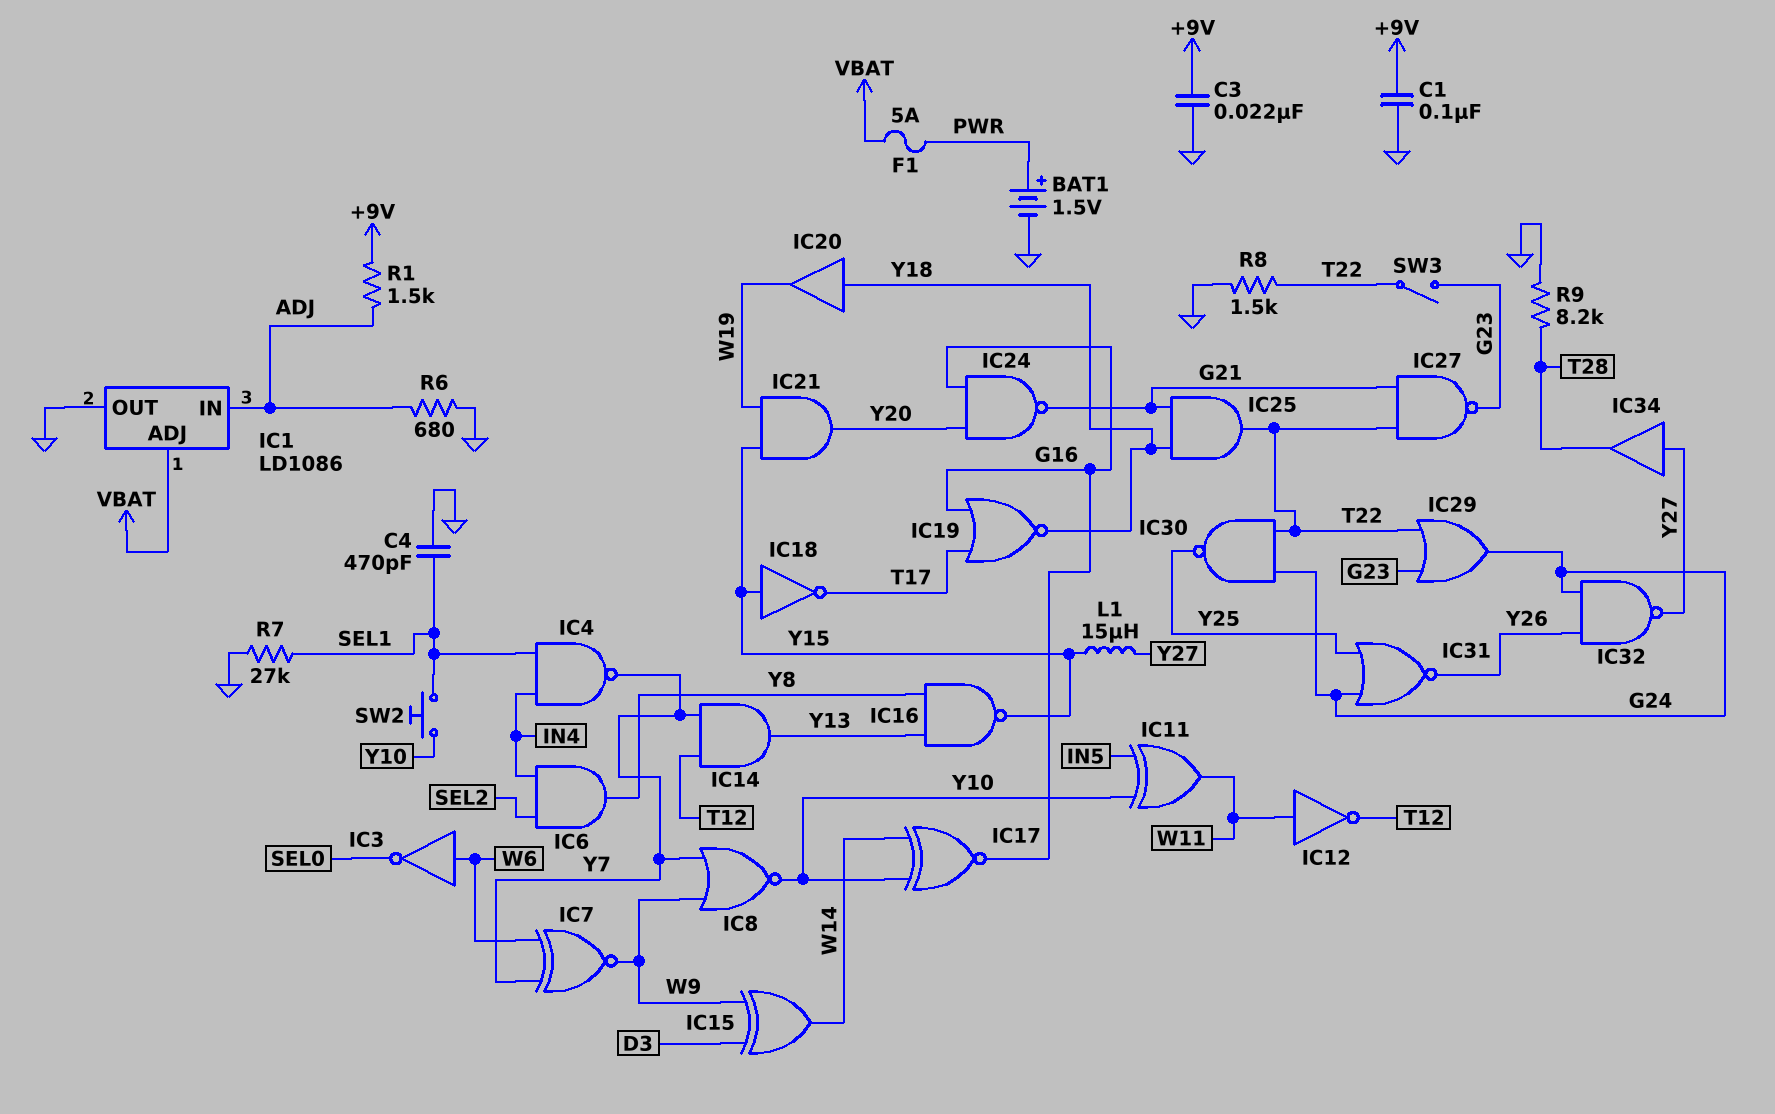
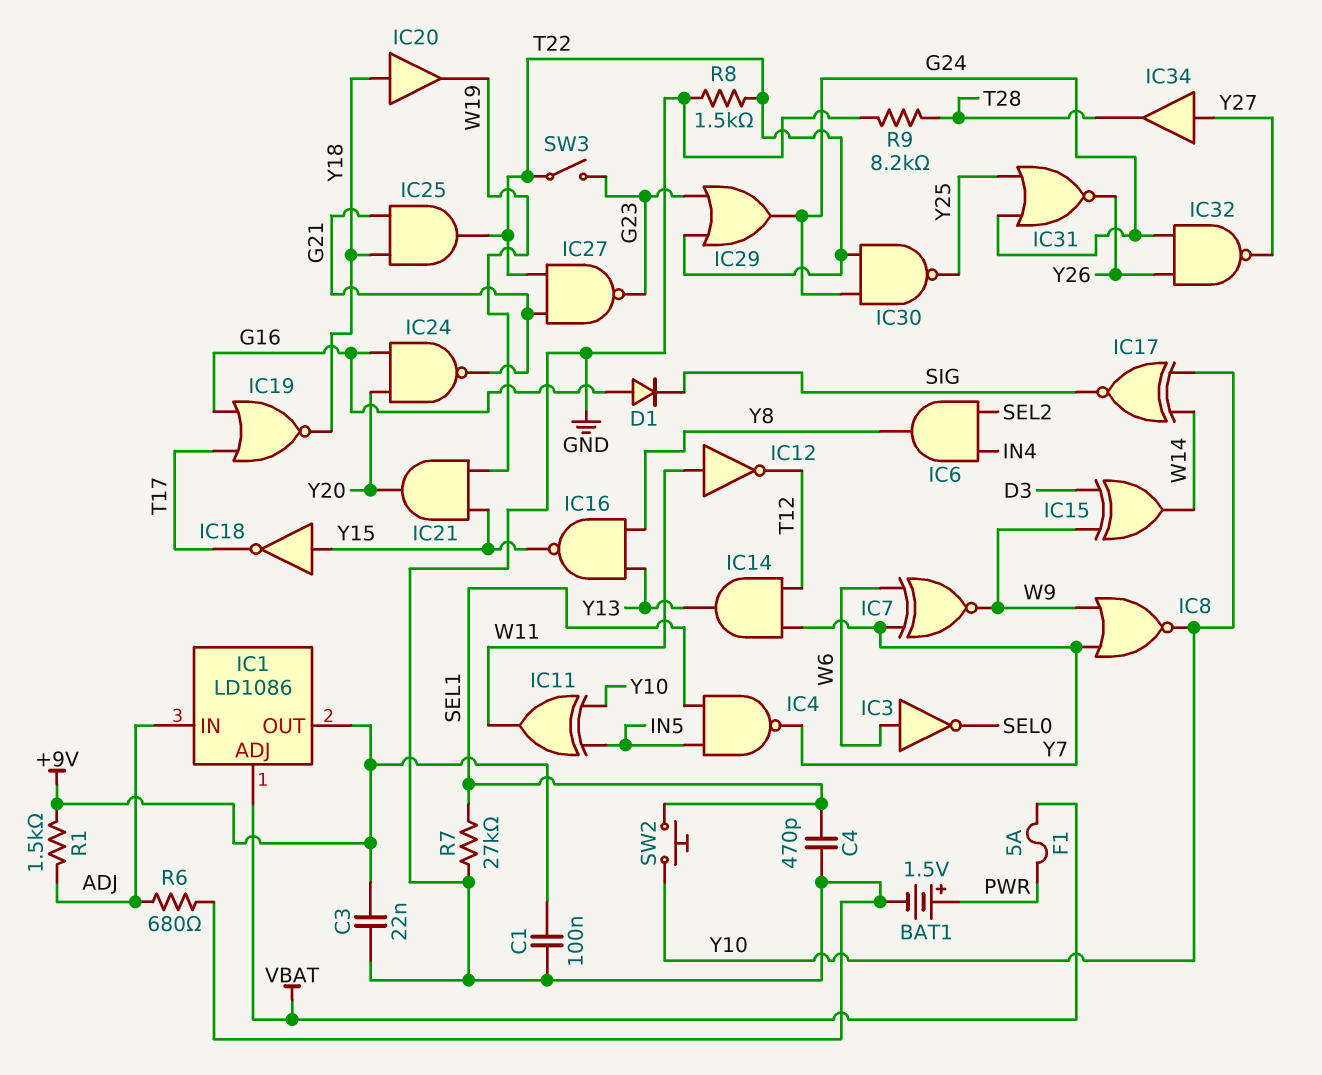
D1: none -> diode (A G16, K SIG)
IC1 pin OUT: GND -> +9V
IC4: NAND (in IN4, in SEL1, out Y7) -> NAND (in IN5, in SEL1, out Y7)
IC17: XNOR (in W14, in Y10, out G16) -> XNOR (in W14, in Y10, out SIG)
L1: 15uH (Y15, Y27) -> none

